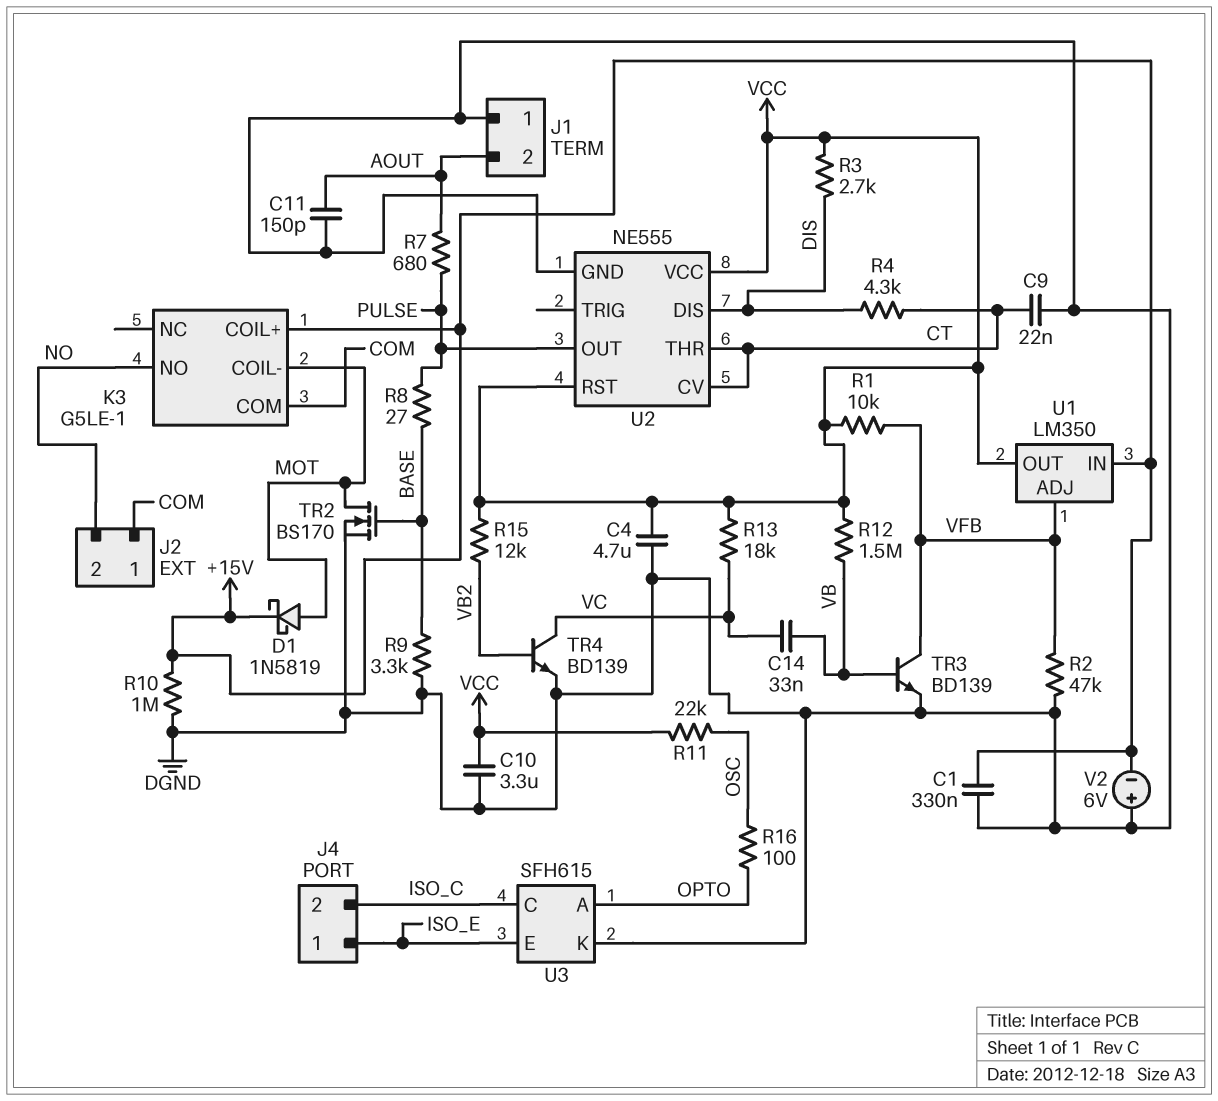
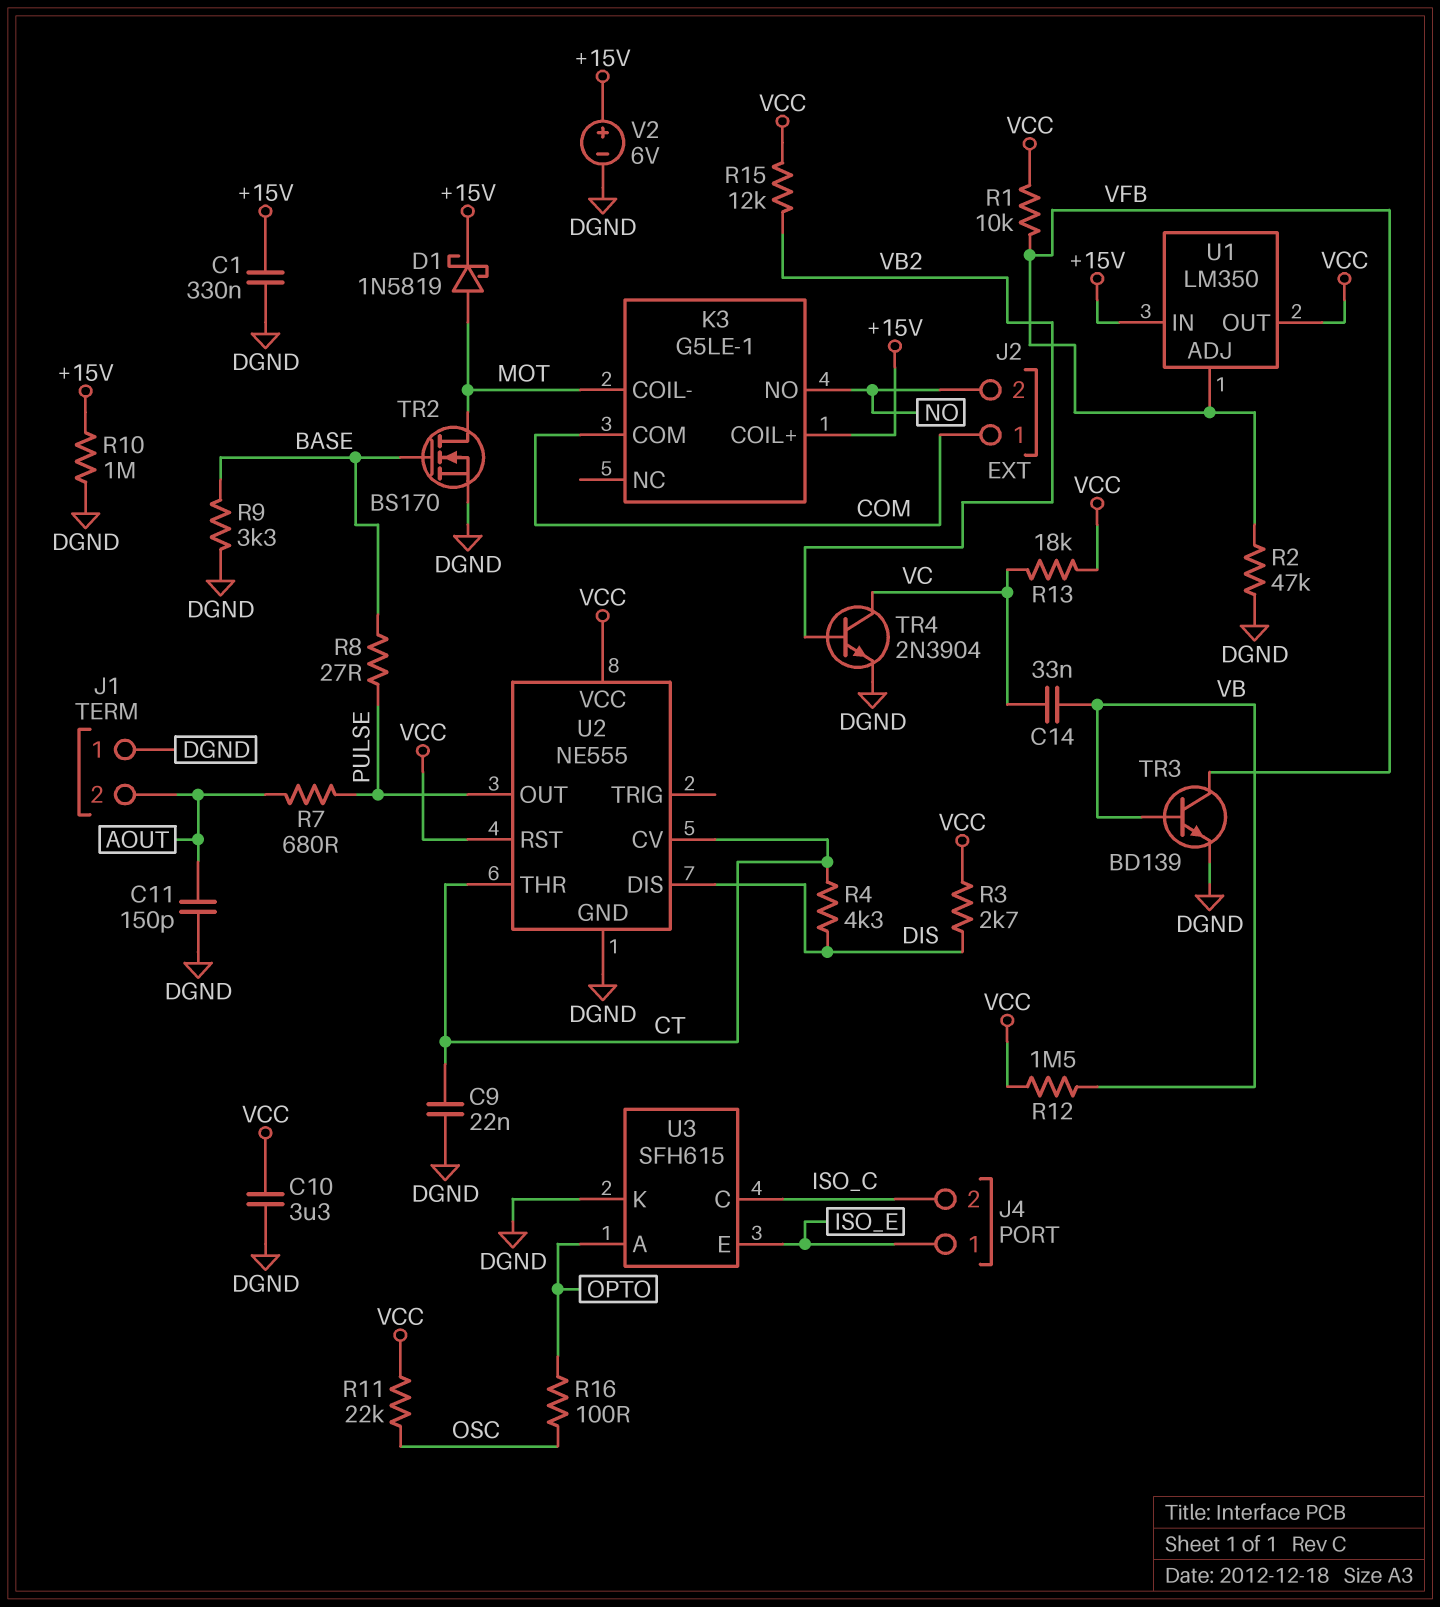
C4: 4.7uF (DGND, VCC) -> none
TR4: NPN BD139 (B VB2, C VC, E DGND) -> NPN 2N3904 (B VB2, C VC, E DGND)
V2: 6V (plus DGND, minus +15V) -> 6V (plus +15V, minus DGND)

